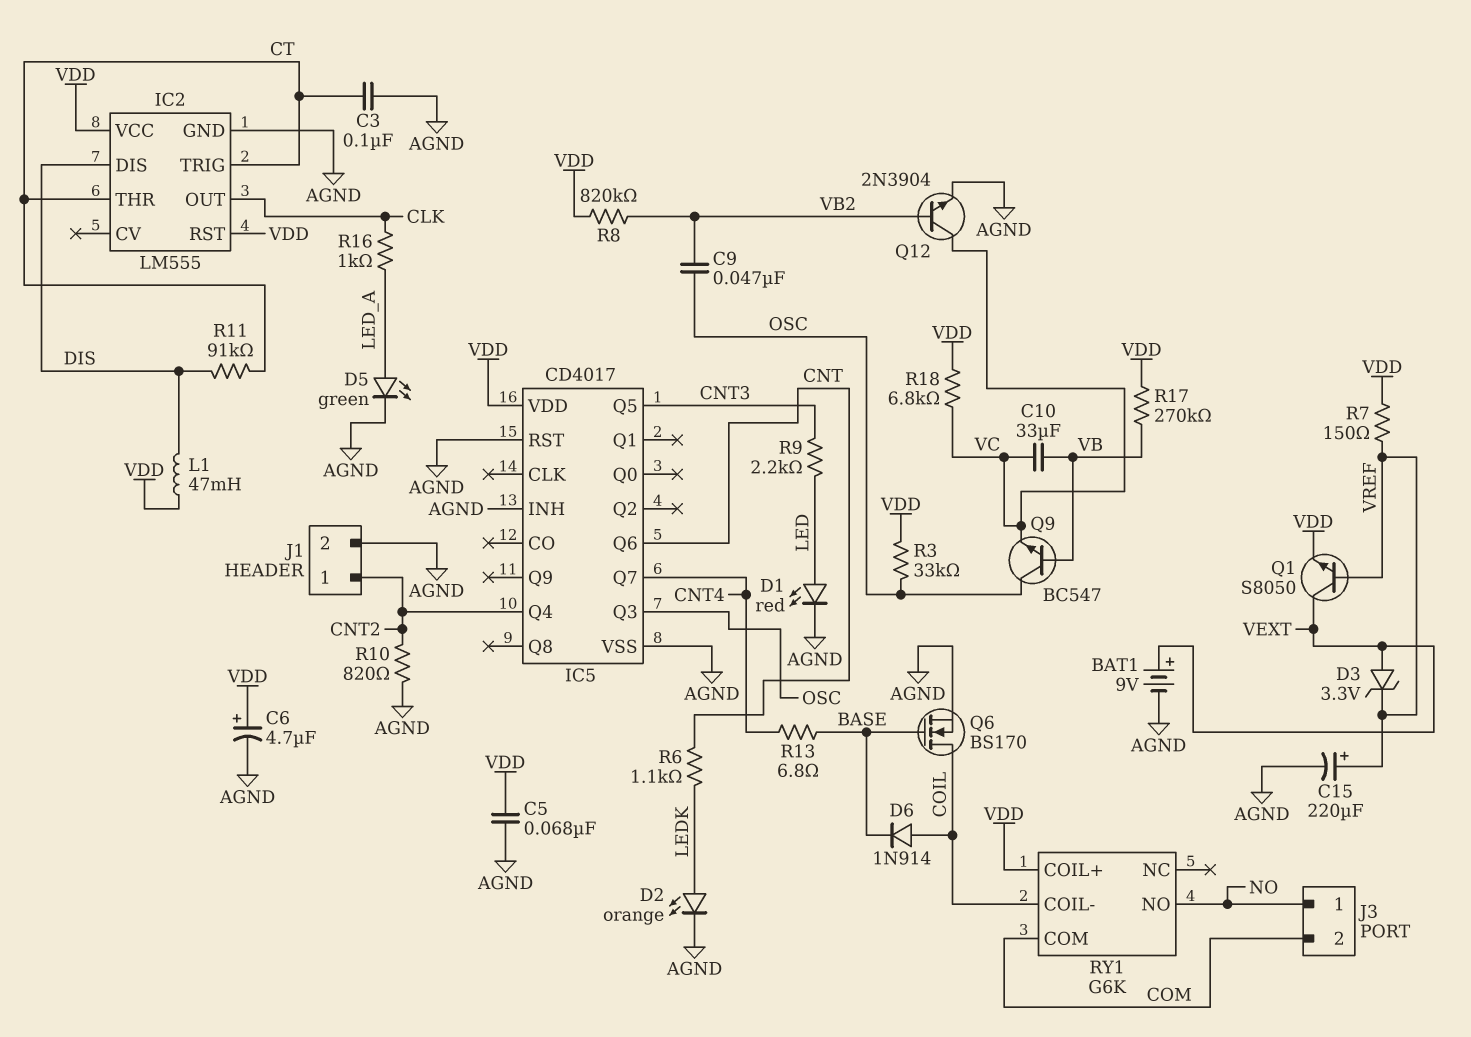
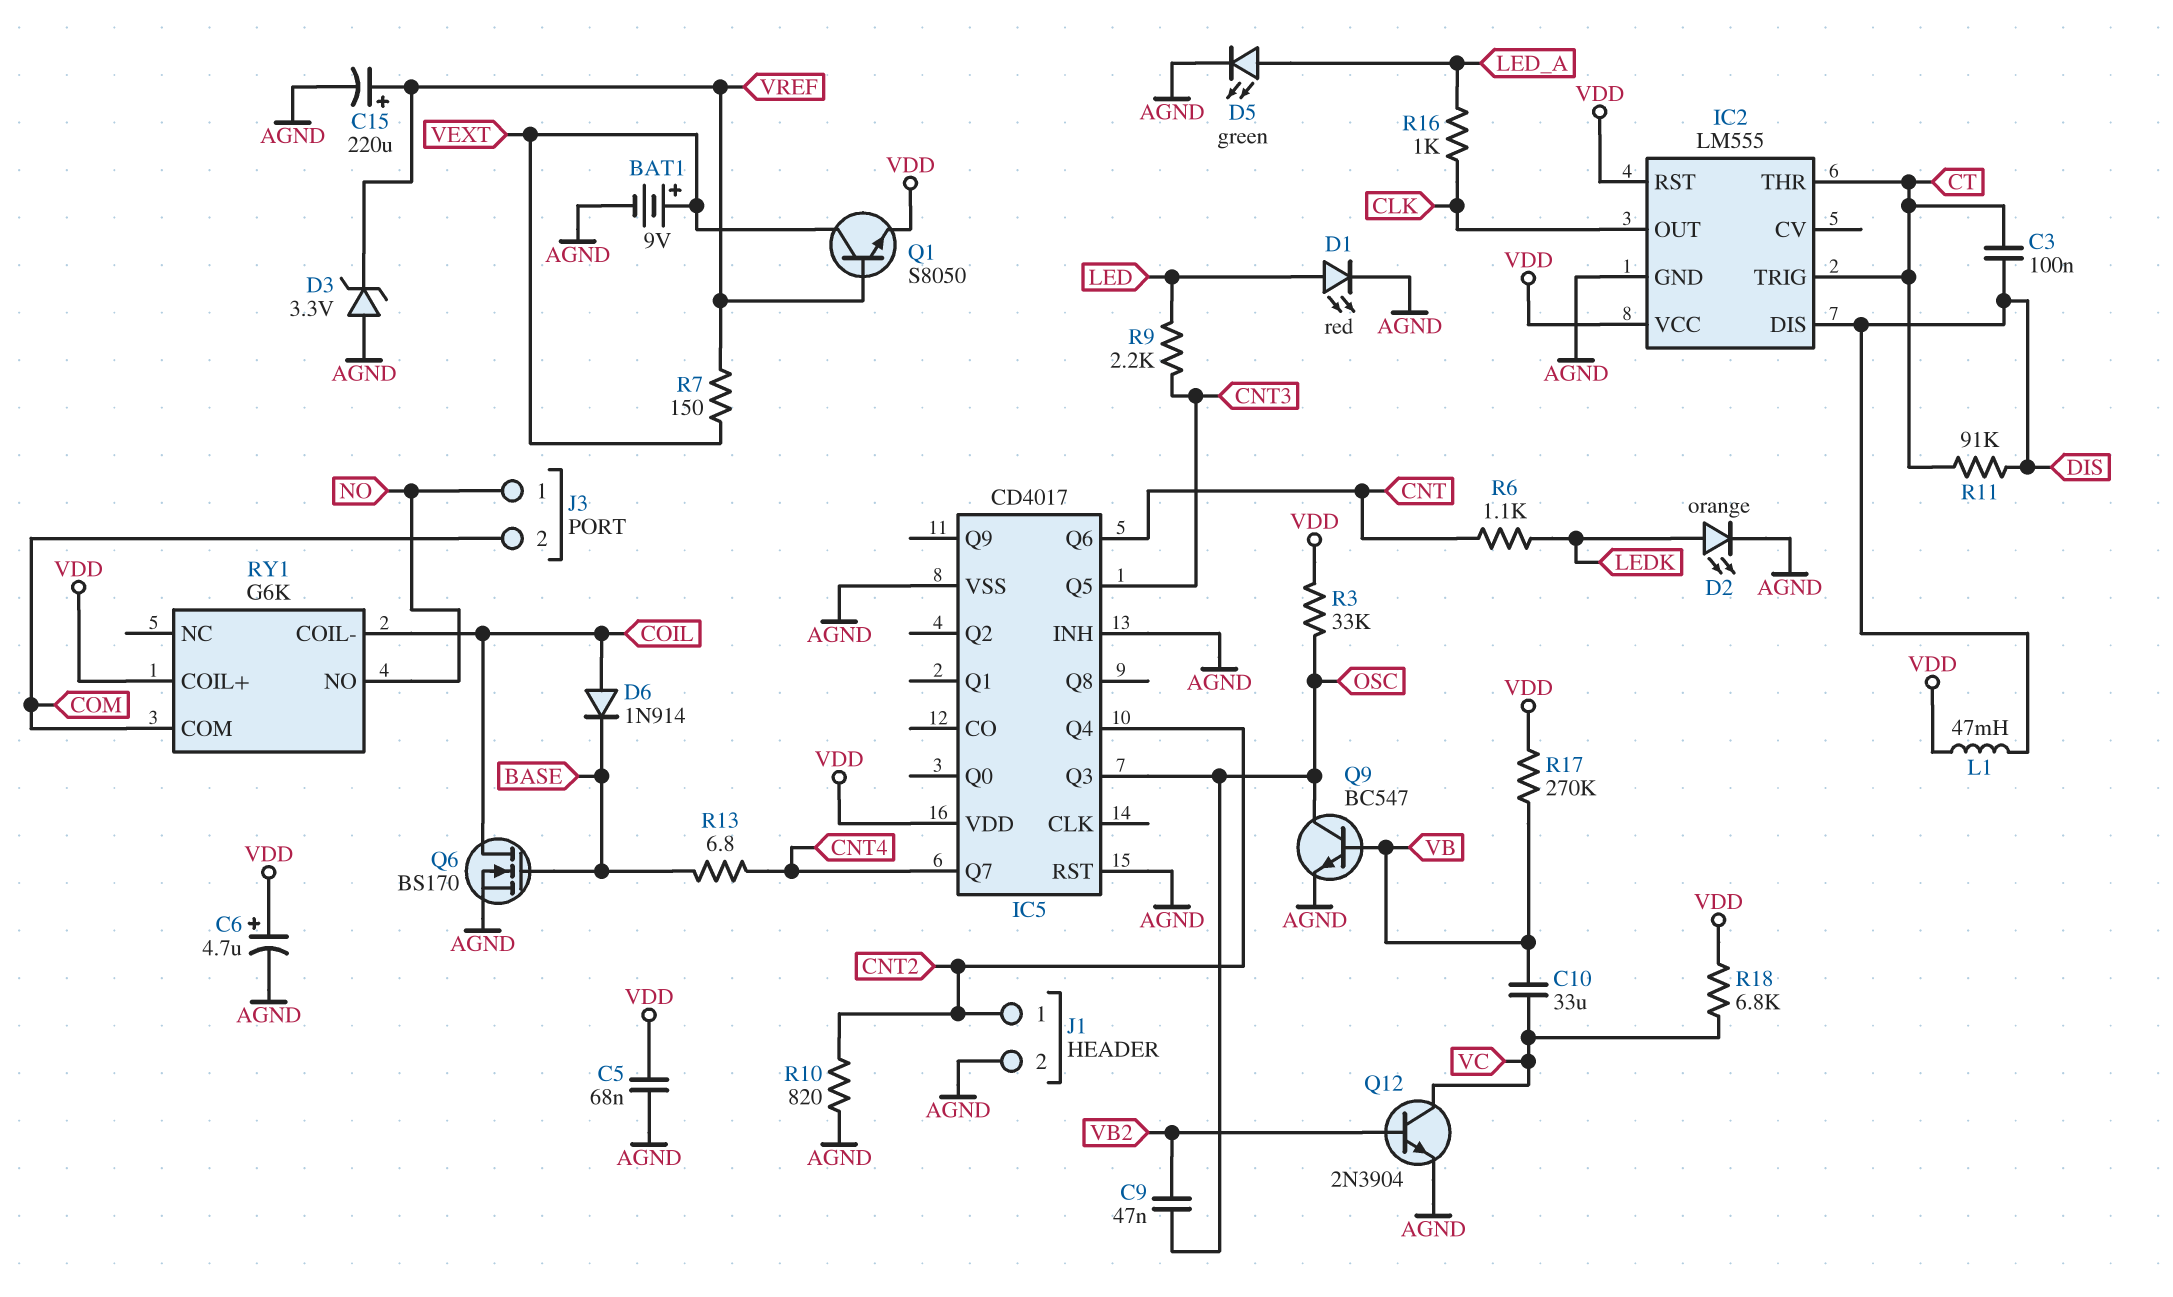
C3: 100nF (AGND, CT) -> 100nF (CT, DIS)
D3: zener 3.3V (A VEXT, K VREF) -> zener 3.3V (A AGND, K VREF)
Q9: NPN BC547 (B VB, C OSC, E VC) -> NPN BC547 (B VB, C OSC, E AGND)
R7: 150 (VDD, VREF) -> 150 (VEXT, VREF)
R8: 820k (VB2, VDD) -> none

